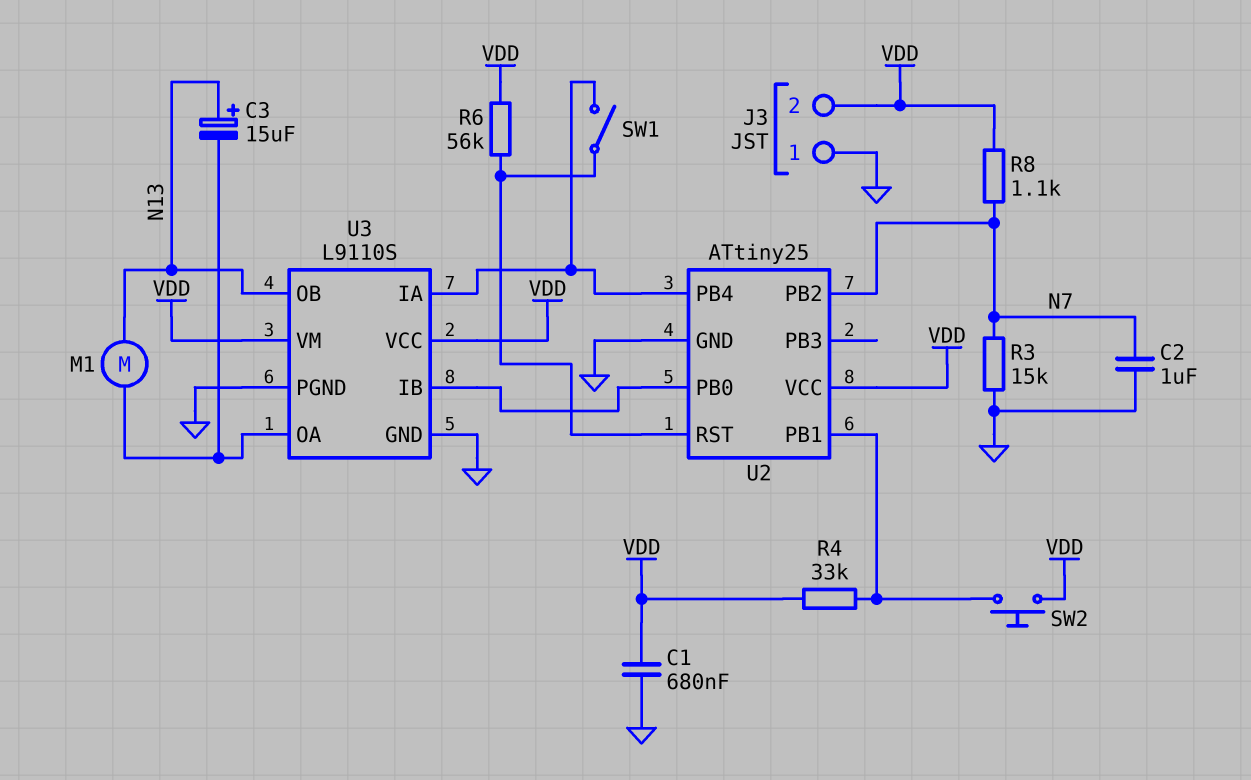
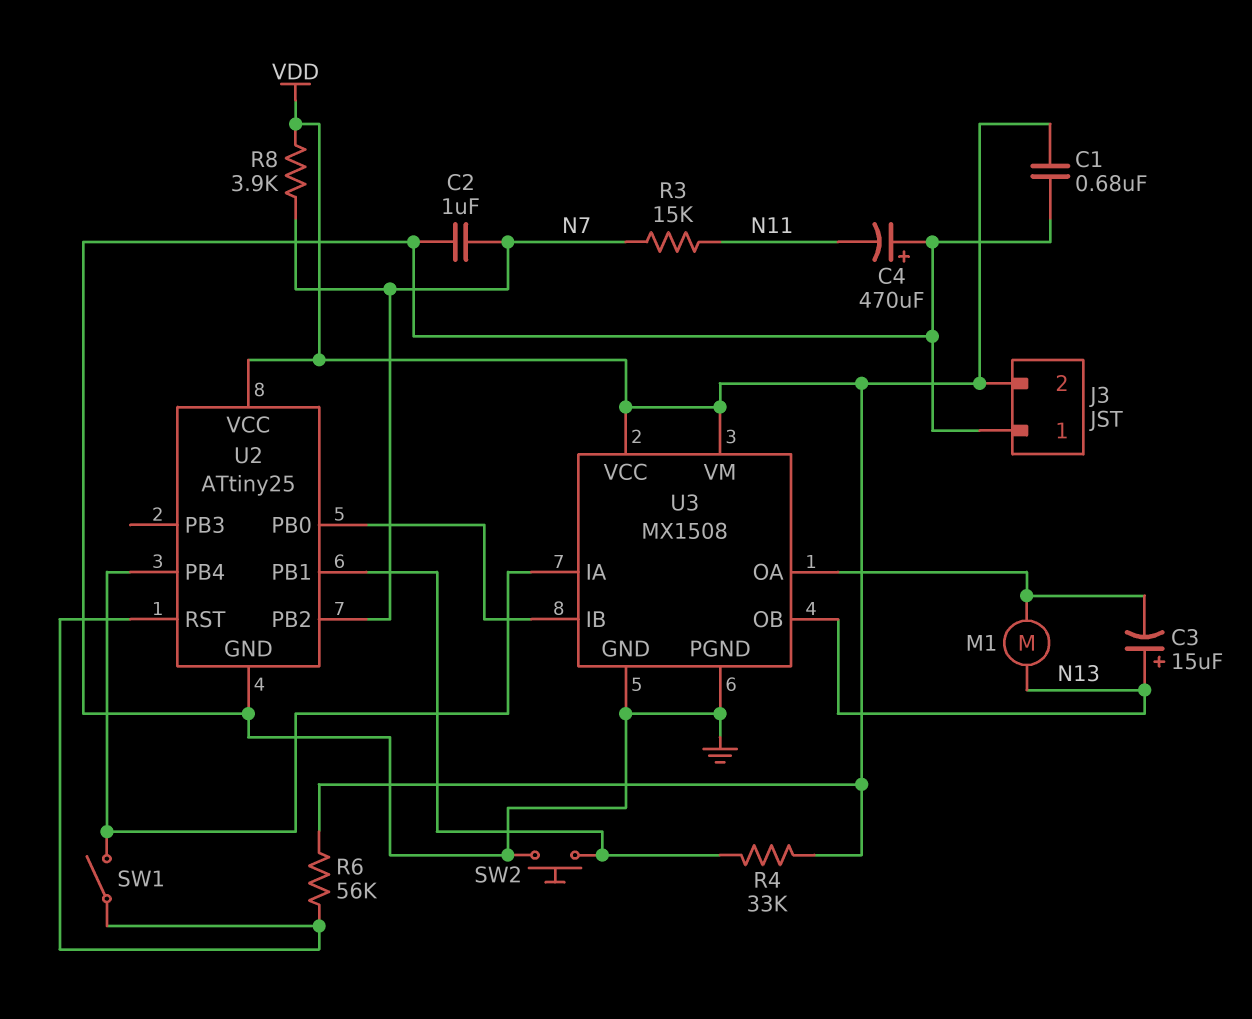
C4: none -> 470uF (plus GND, minus N11)
R3: 15k (GND, N7) -> 15k (N7, N11)
R8: 1.1k (N7, VDD) -> 3.9k (N7, VDD)
SW2: button (U2/PB1, VDD) -> button (GND, U2/PB1)
U3: L9110S -> MX1508

